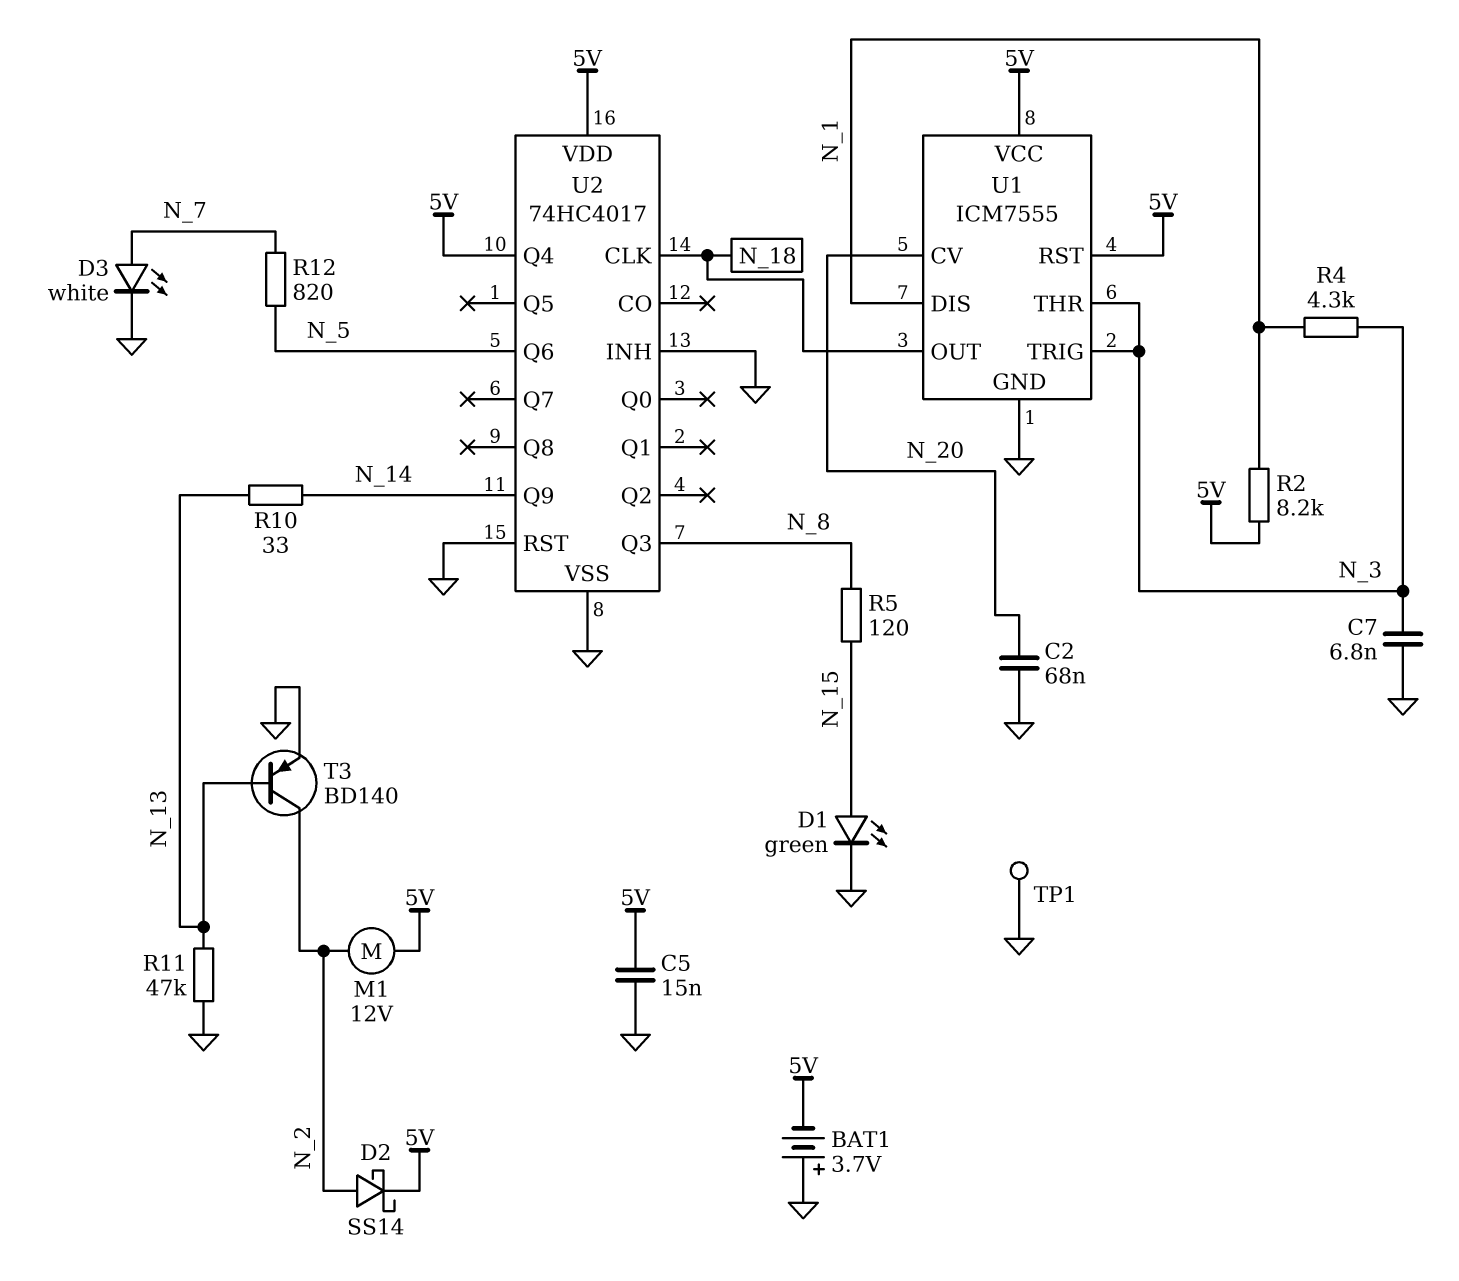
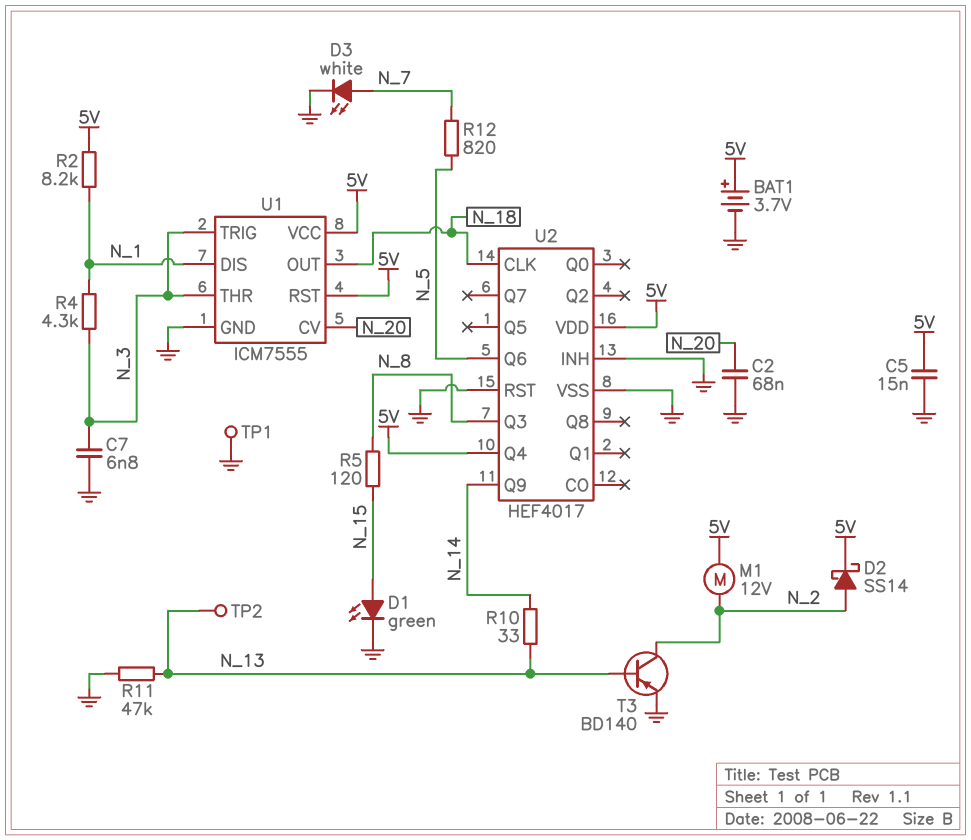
BAT1: 3.7V (plus GND, minus 5V) -> 3.7V (plus 5V, minus GND)
TP2: none -> test point (N_13)
U2: 74HC4017 -> HEF4017

